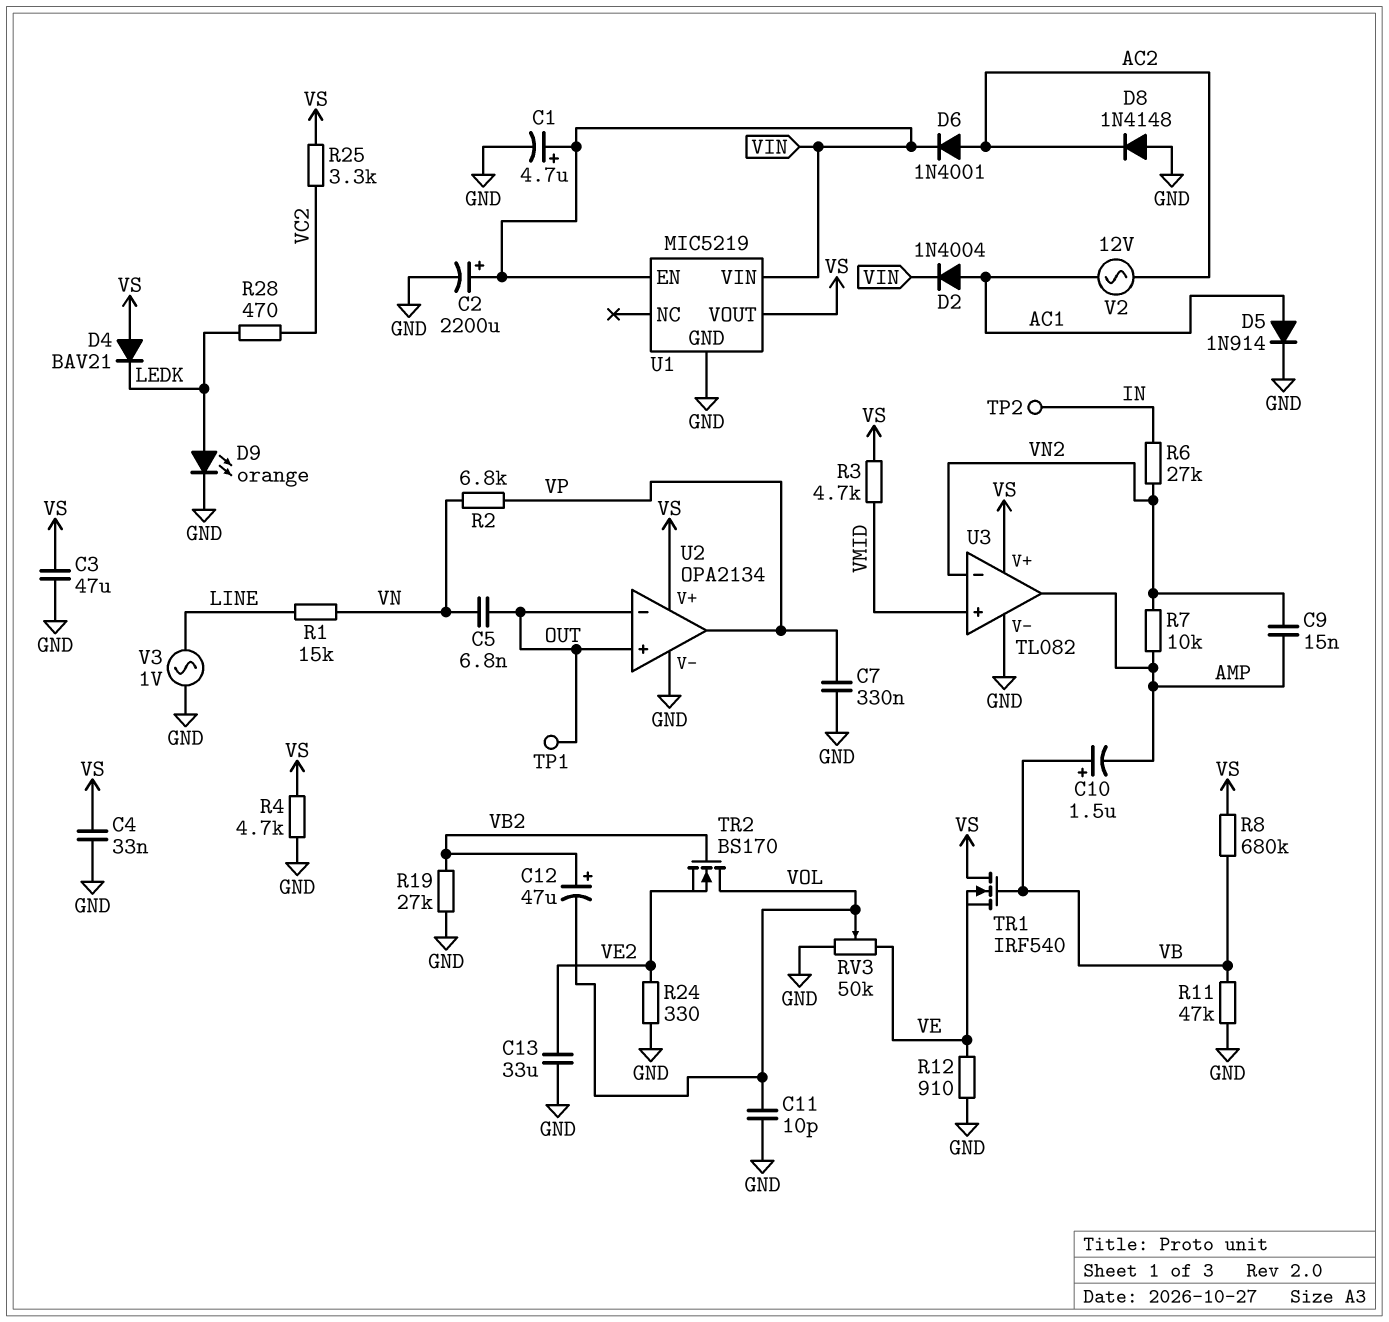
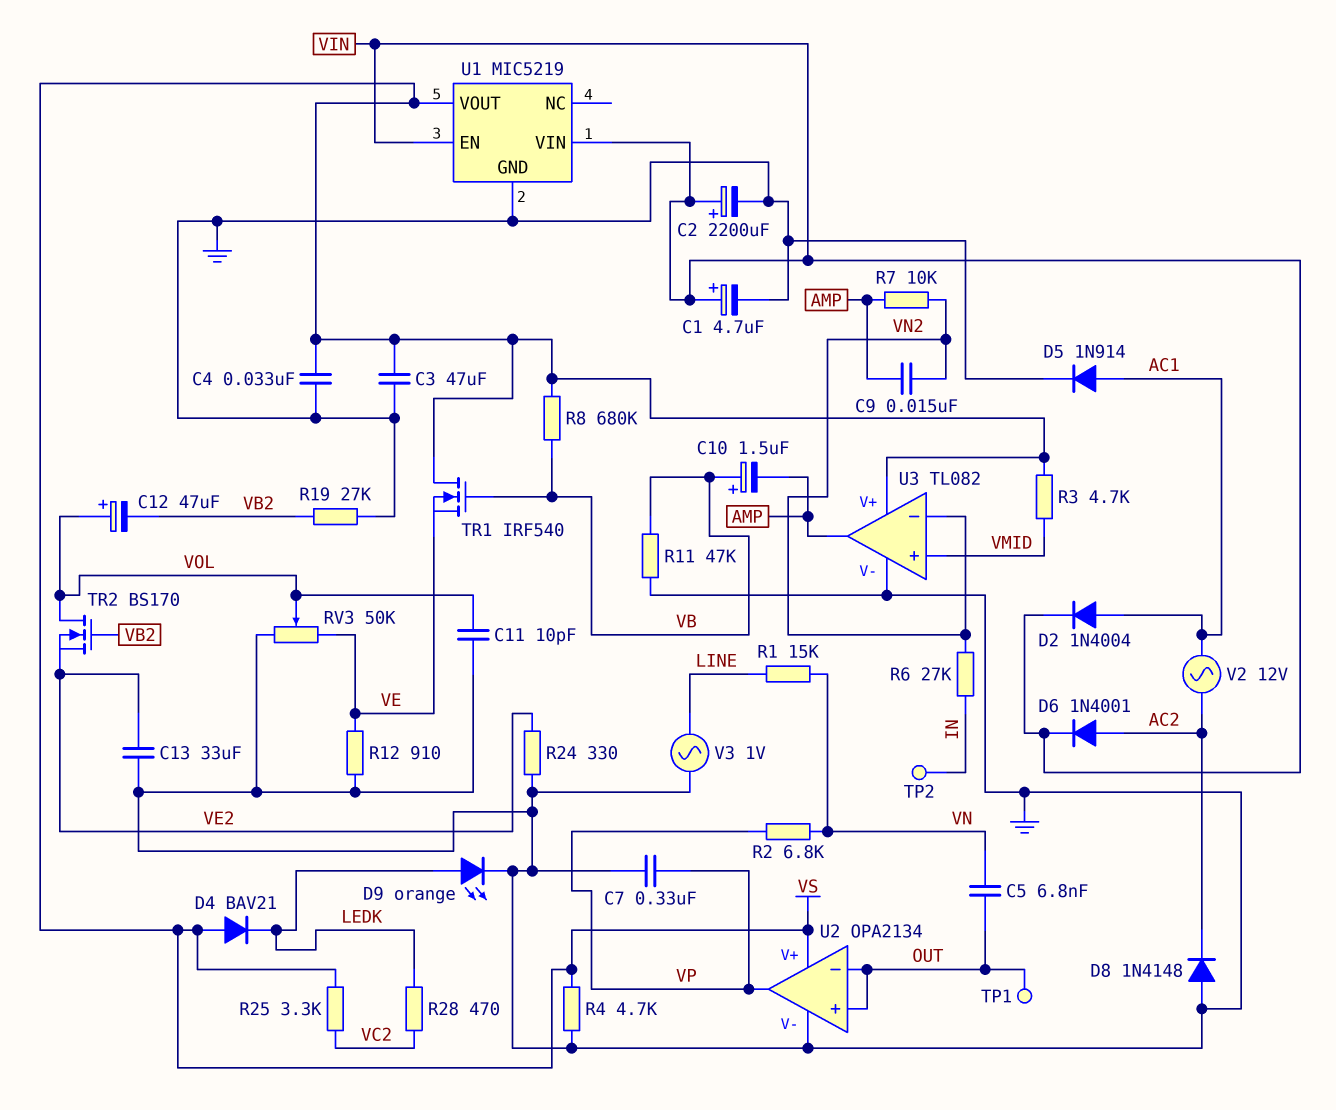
C12: 47uF (plus VB2, minus VOL) -> 47uF (plus VOL, minus VB2)

